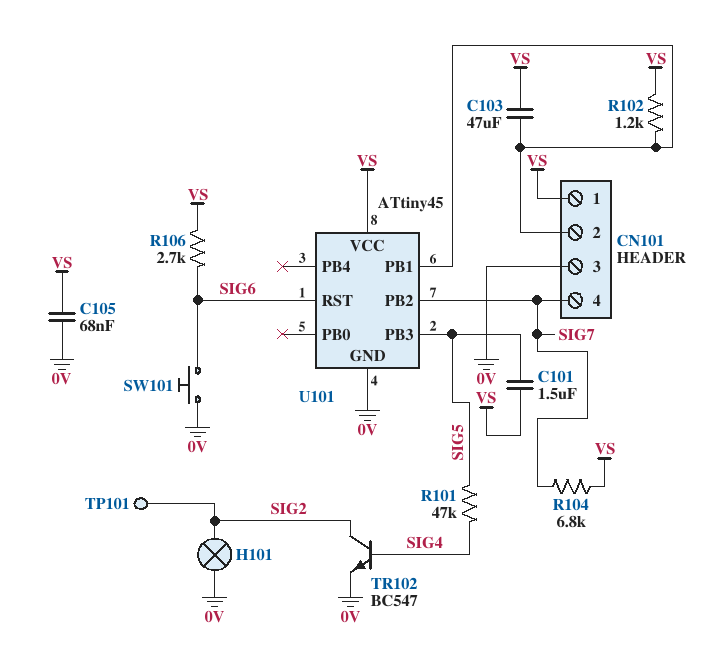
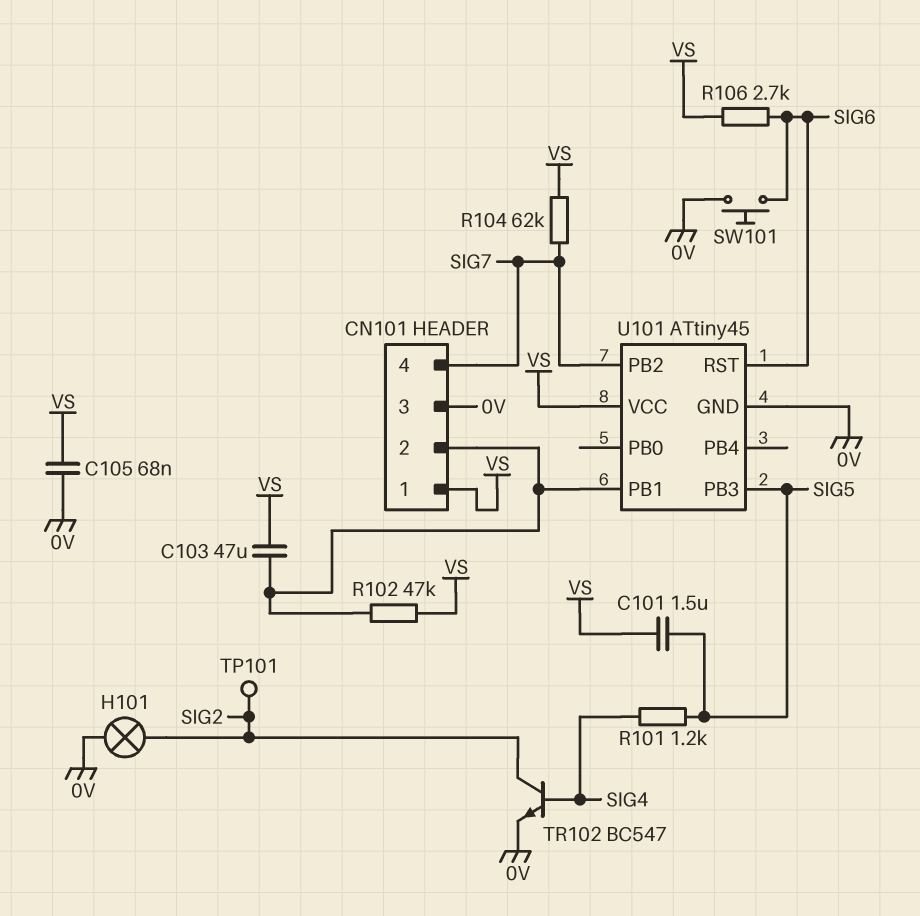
R101: 47k (SIG4, SIG5) -> 1.2k (SIG4, SIG5)
R102: 1.2k (CN101/2, VS) -> 47k (CN101/2, VS)
R104: 6.8k (SIG7, VS) -> 62k (SIG7, VS)

